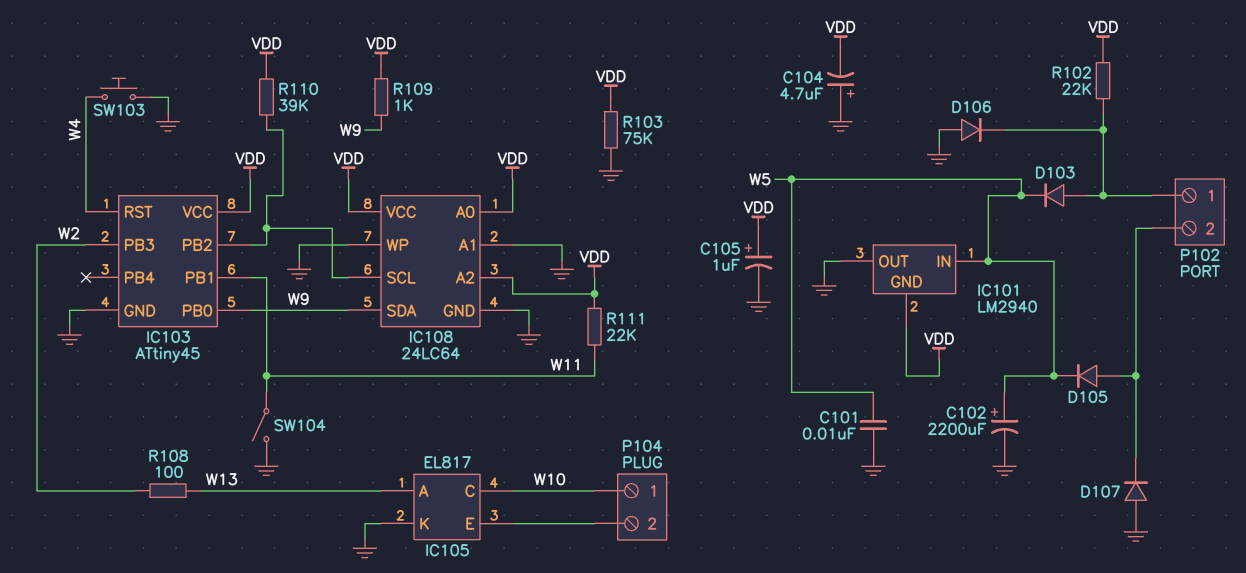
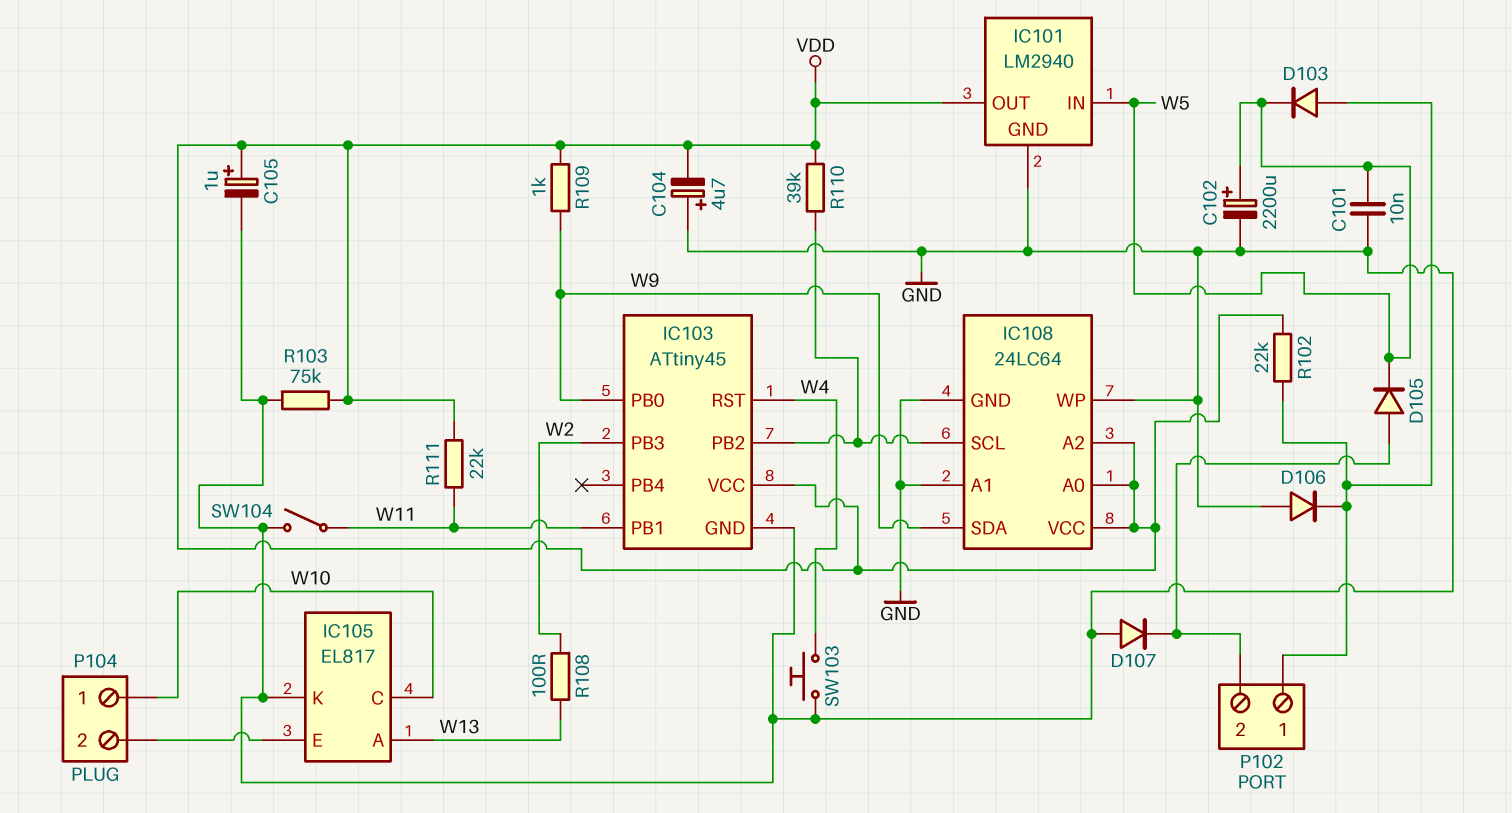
IC101 pin GND: VDD -> GND
IC101 pin OUT: GND -> VDD

